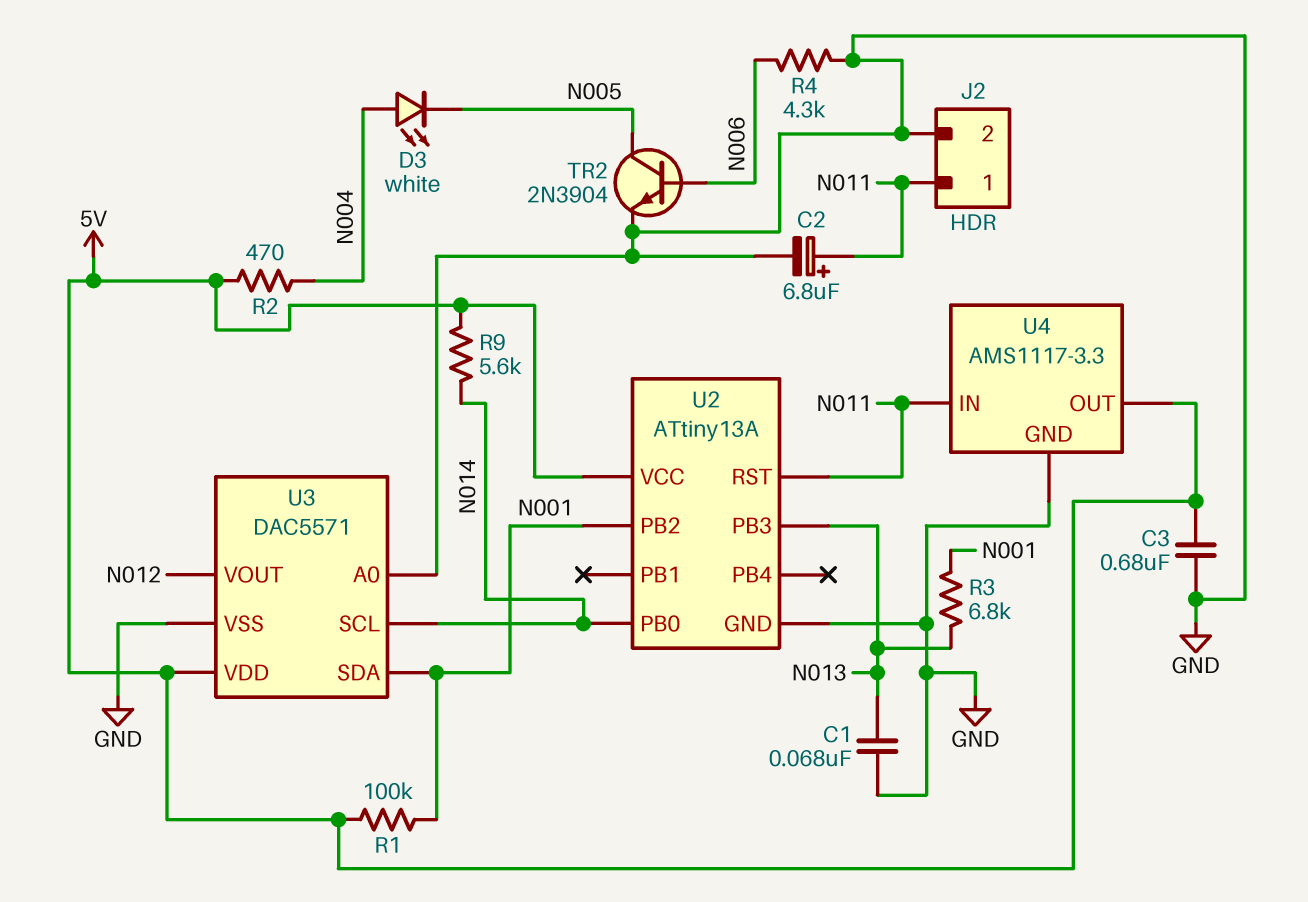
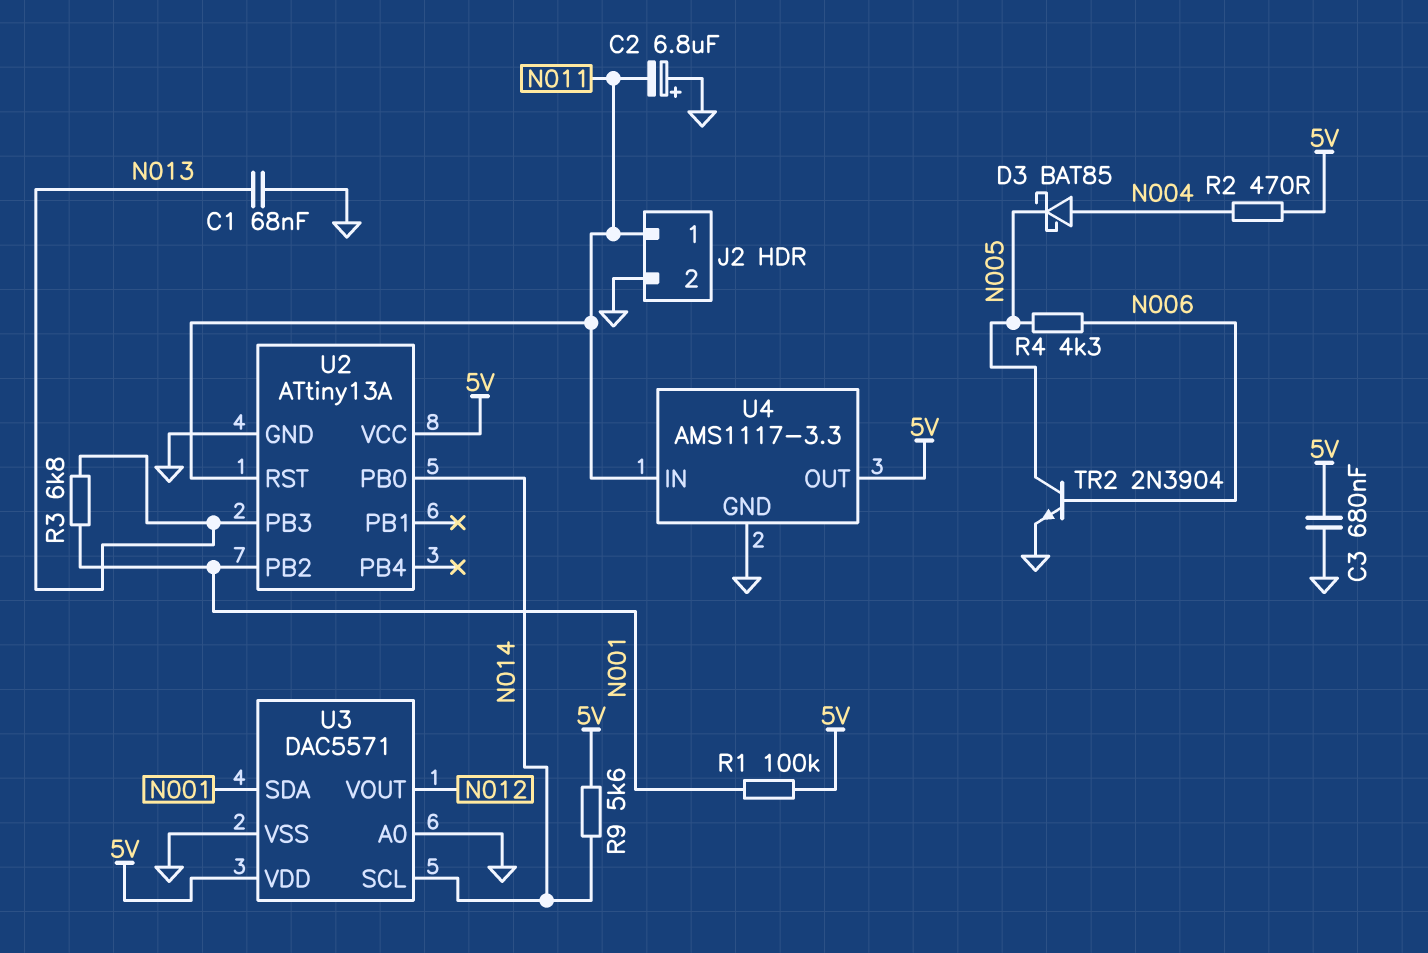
C2: 6.8uF (plus N011, minus GND) -> 6.8uF (plus GND, minus N011)
D3: LED white (A N004, K N005) -> schottky BAT85 (A N004, K N005)
R4: 4.3k (GND, N006) -> 4.3k (N005, N006)

